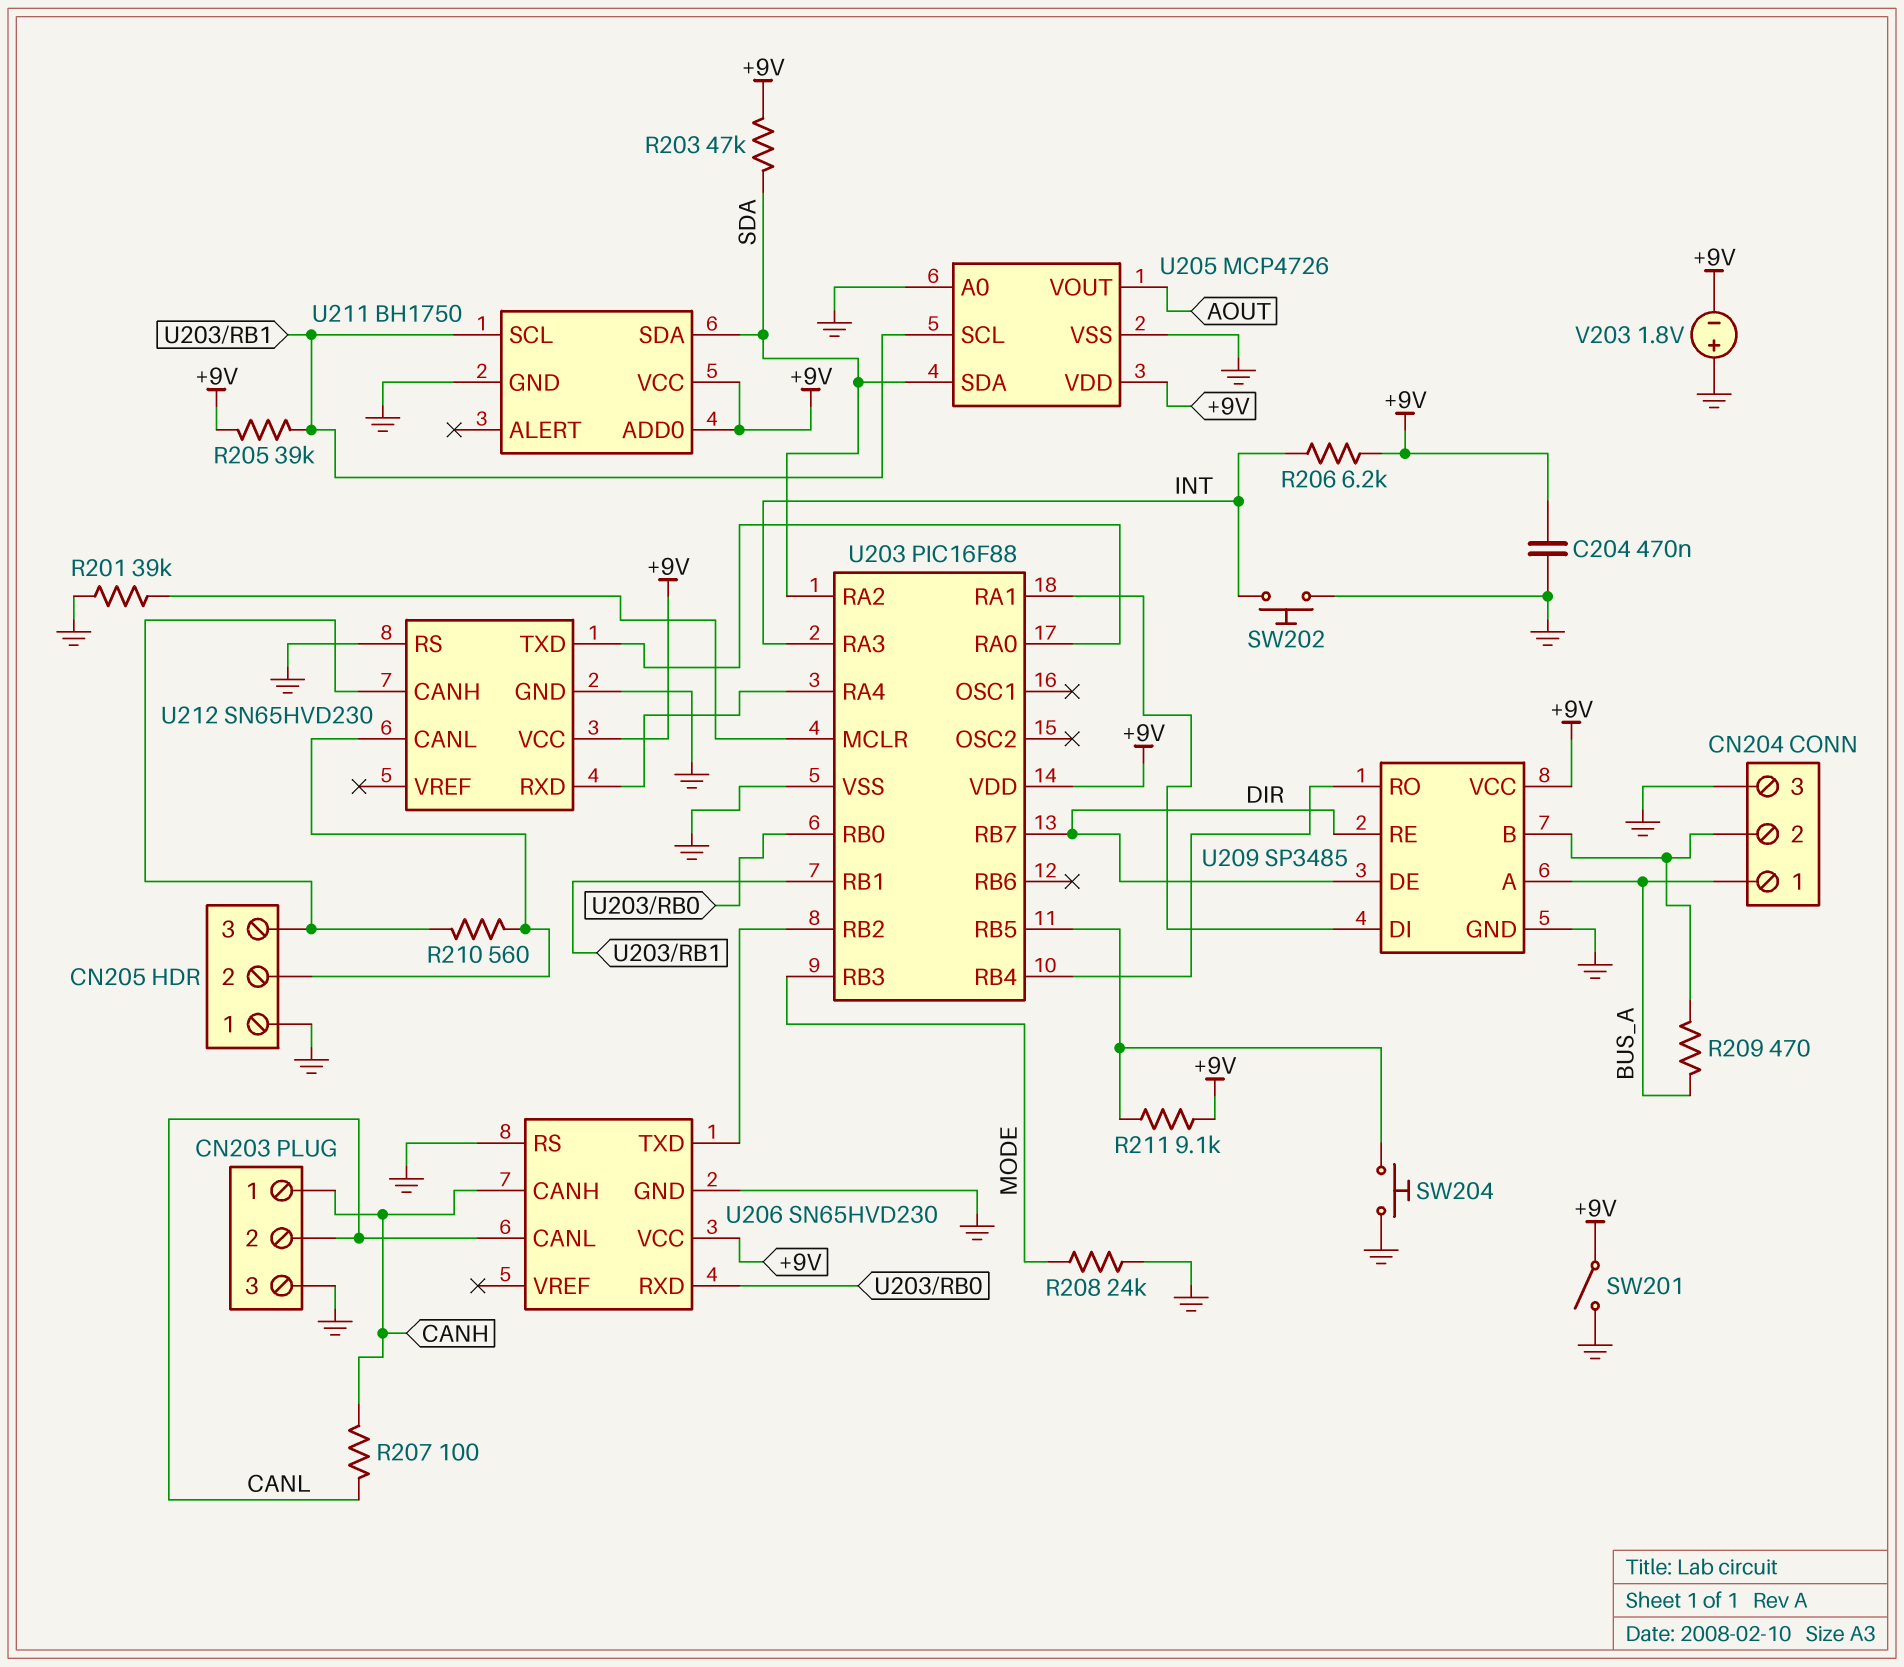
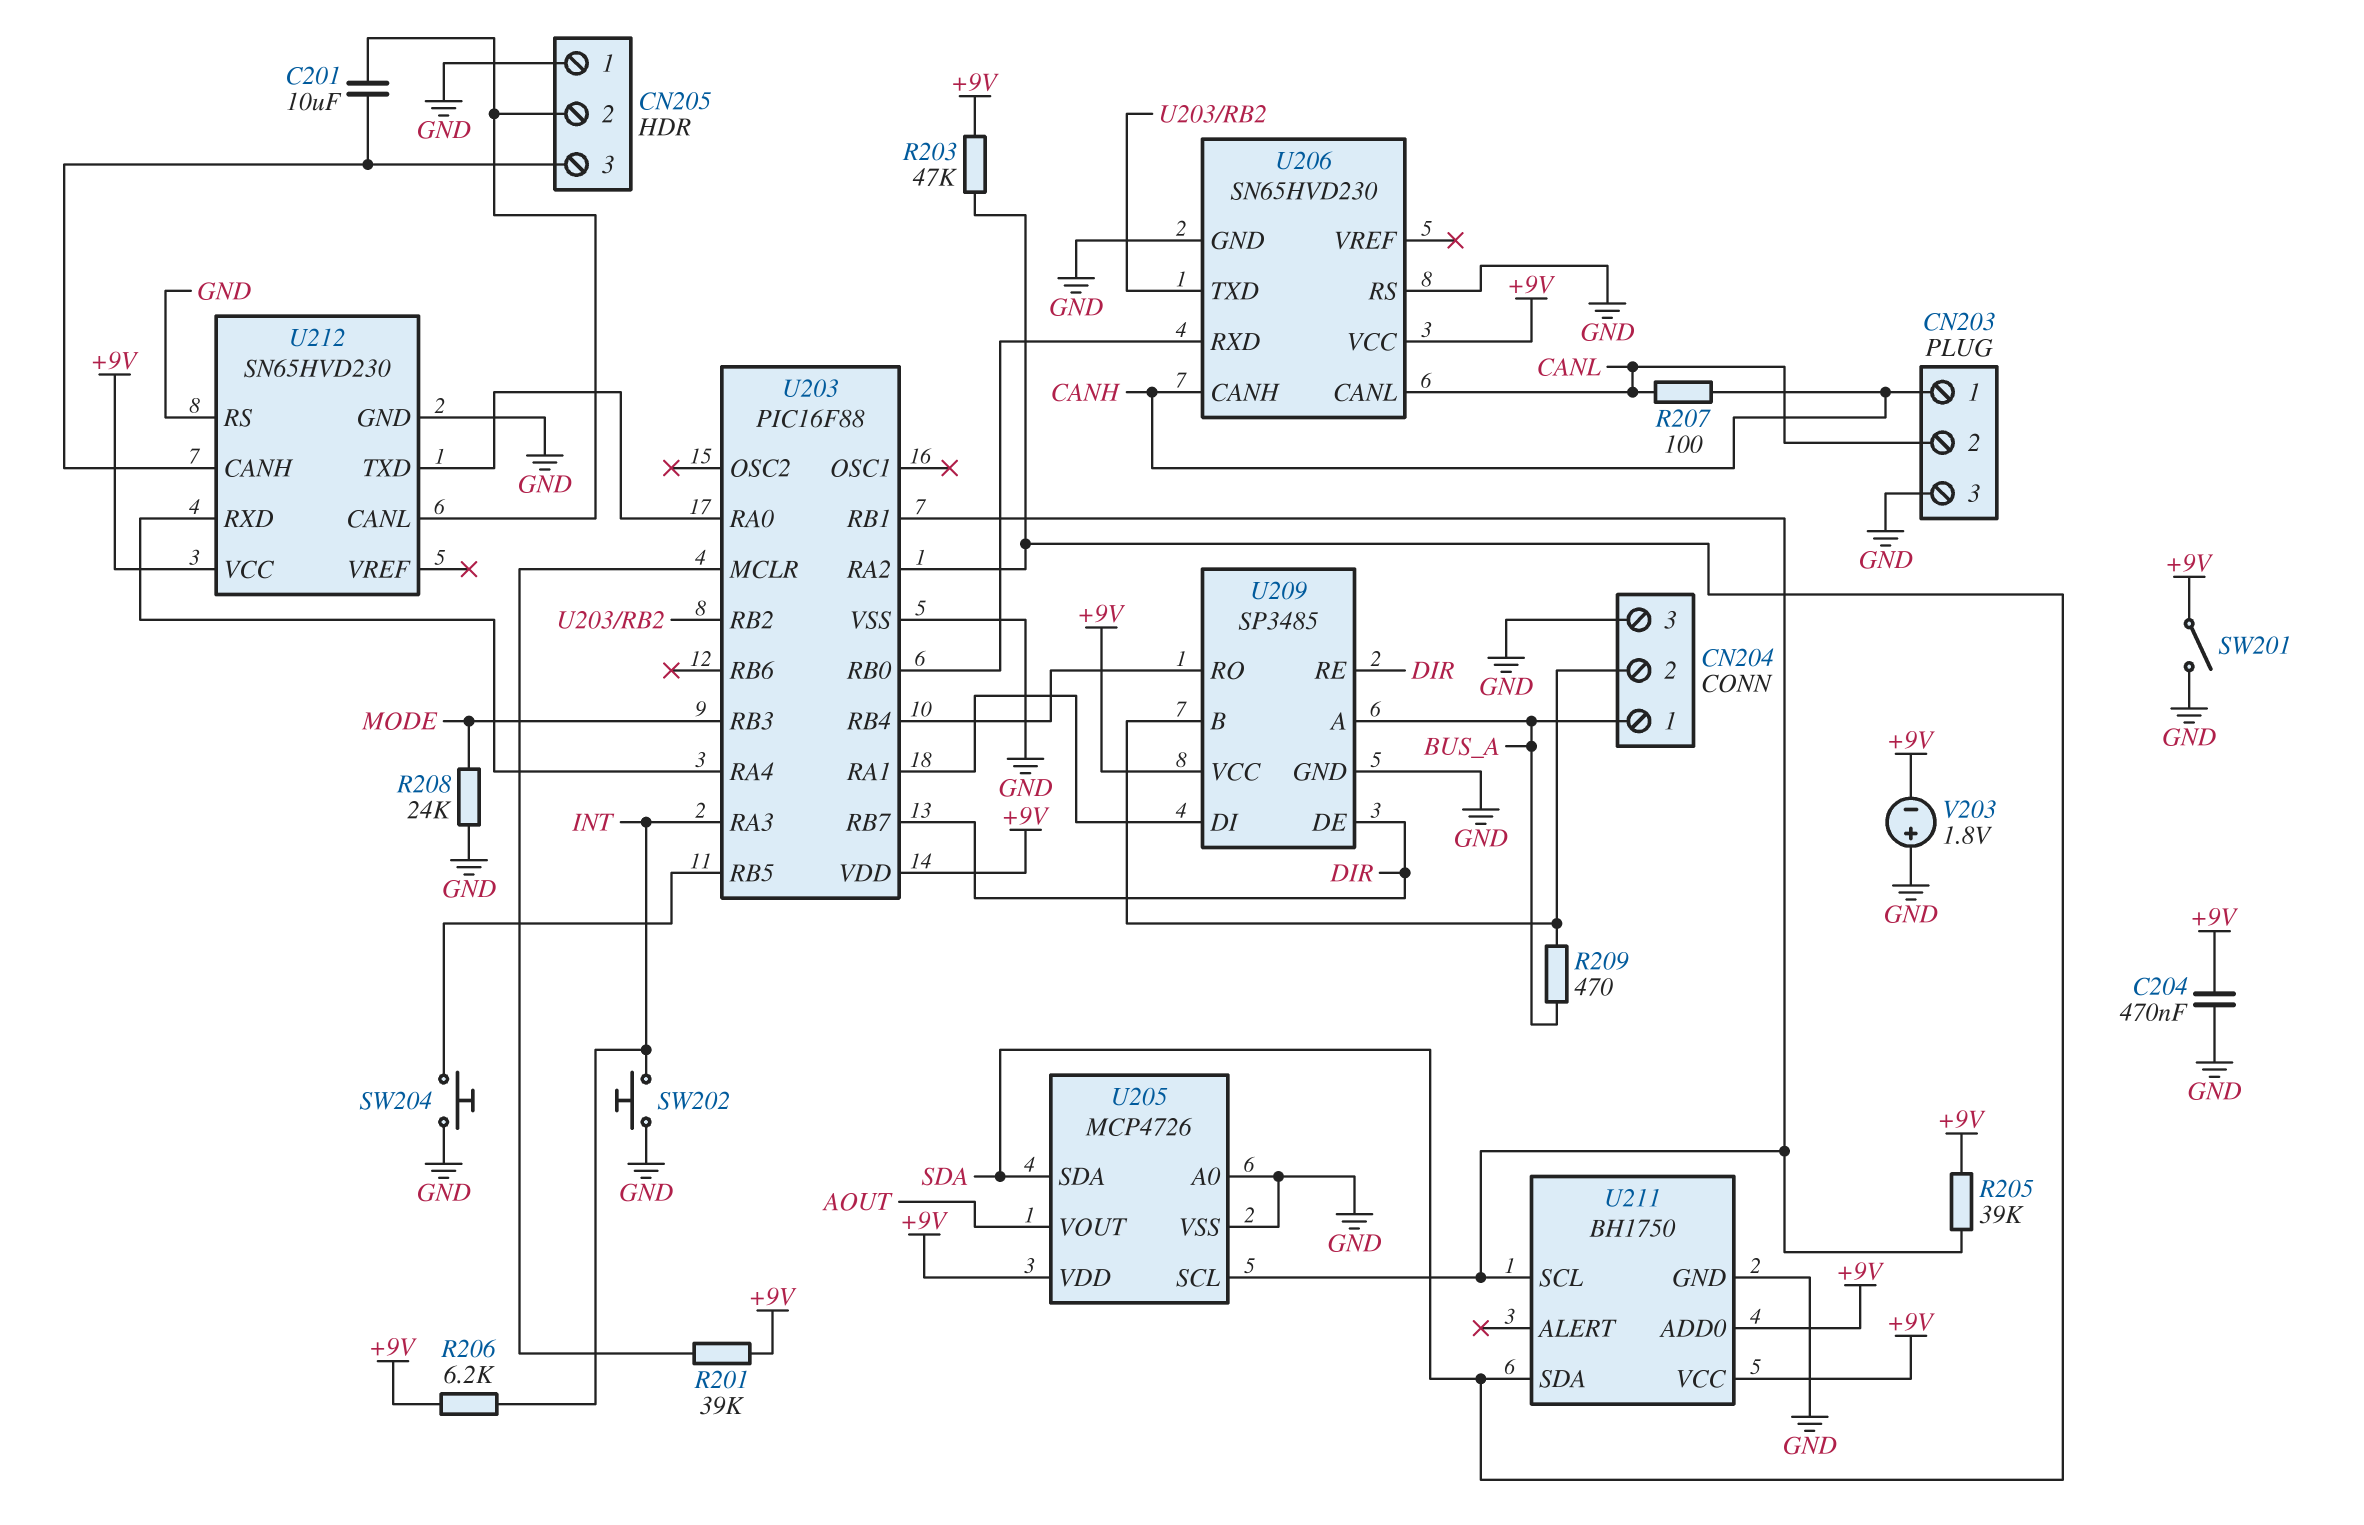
C201: none -> 10uF (CN205/2, CN205/3)
R201: 39k (GND, U203/MCLR) -> 39k (+9V, U203/MCLR)
R210: 560 (CN205/2, CN205/3) -> none
R211: 9.1k (+9V, U203/RB5) -> none

